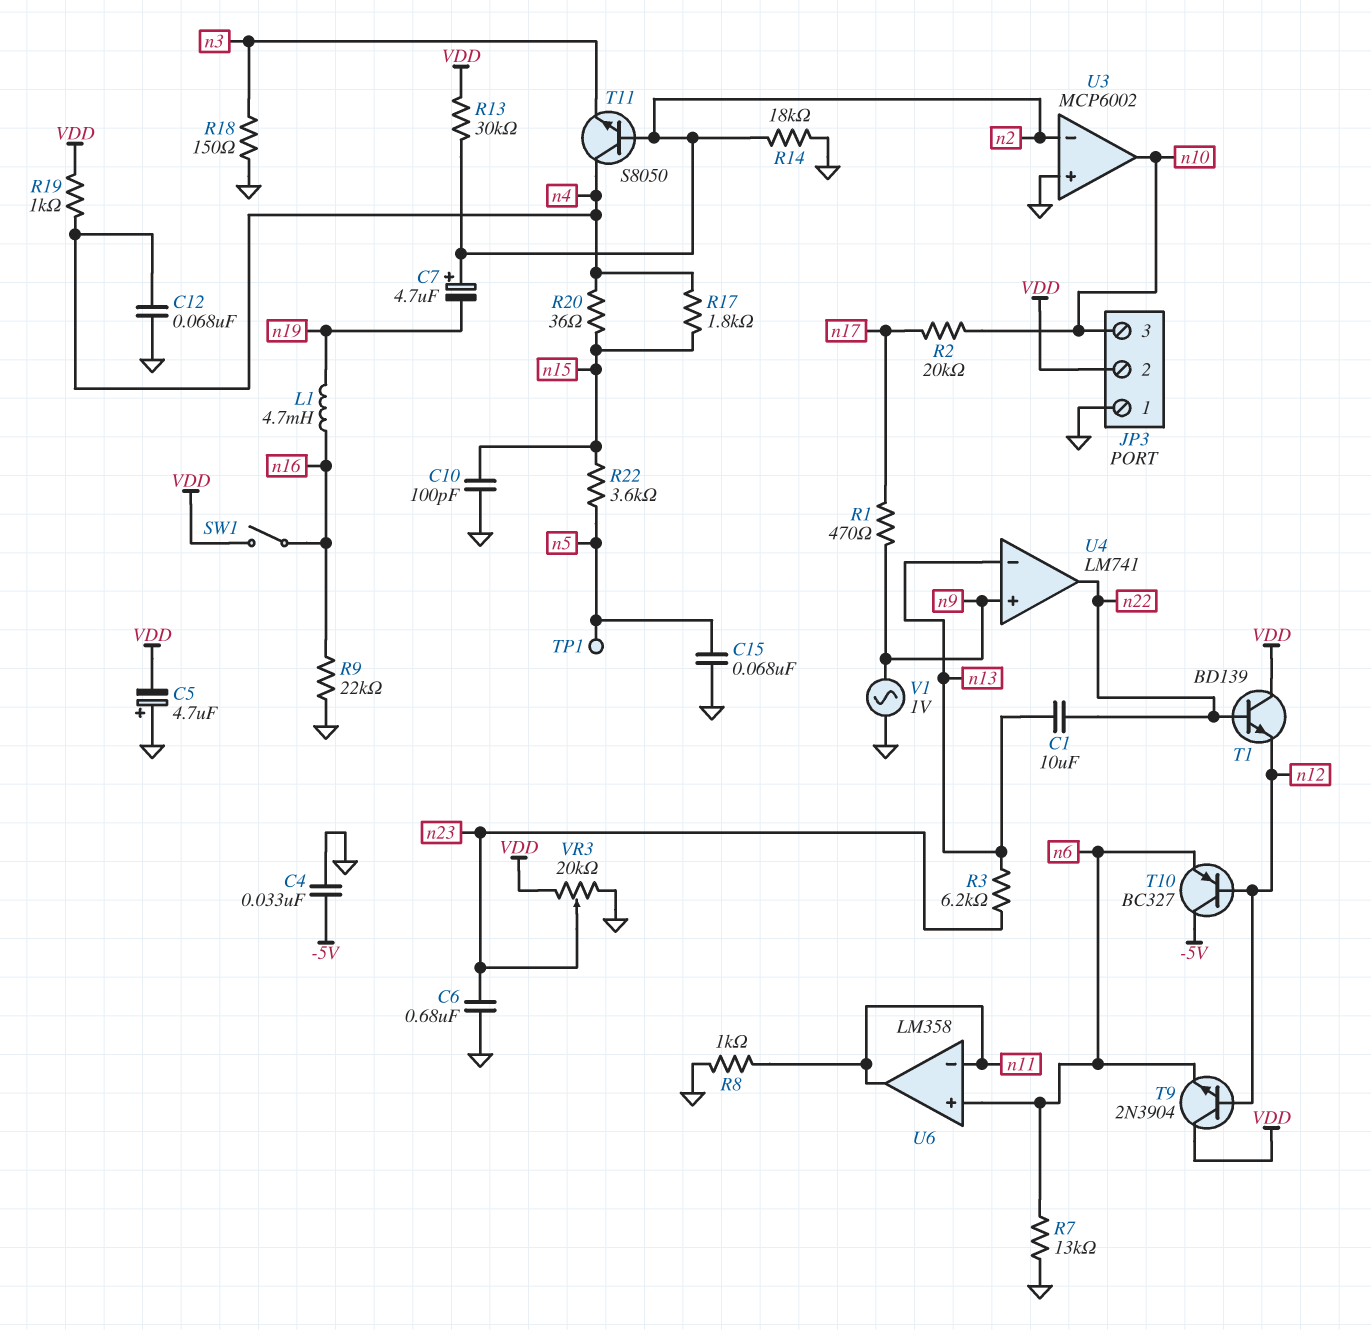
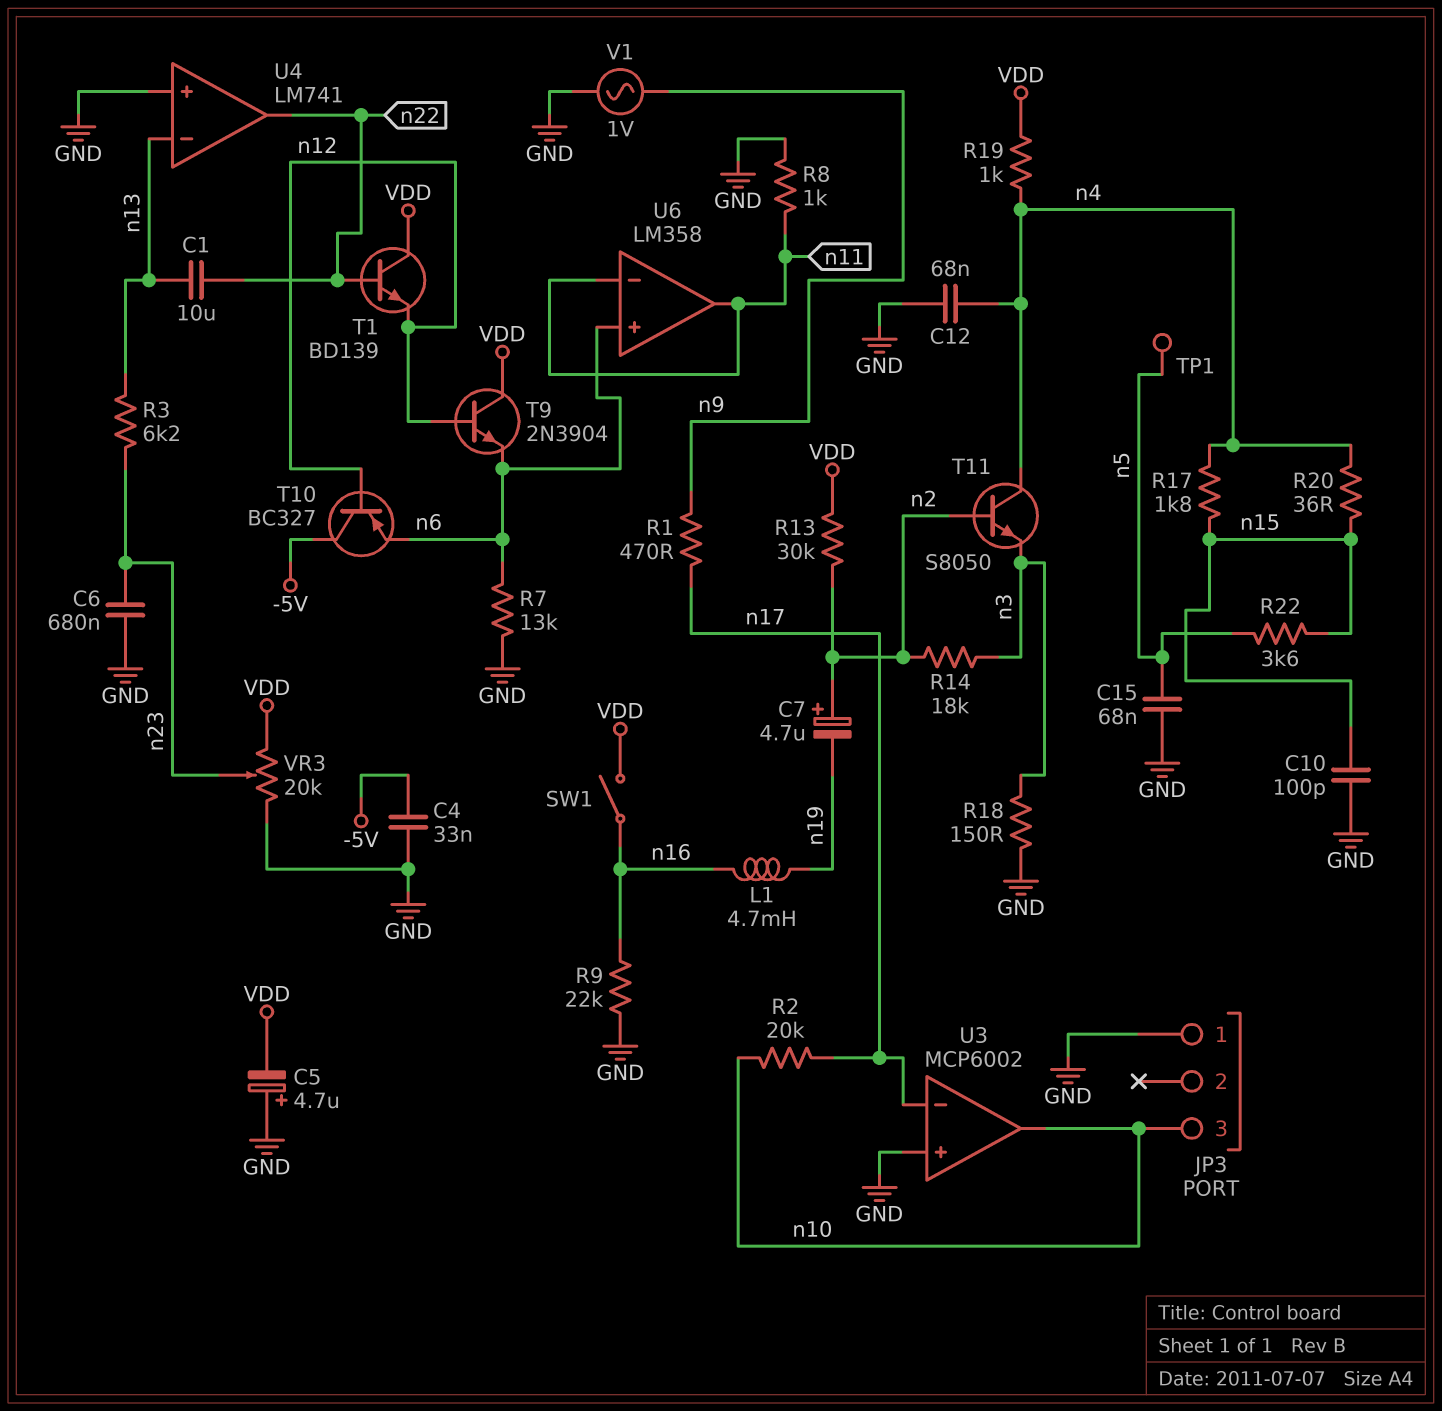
JP3 pin 2: VDD -> none
R14: 18k (GND, n2) -> 18k (n2, n3)
U3 pin in-: n2 -> n17
U4 pin in+: n9 -> GND

